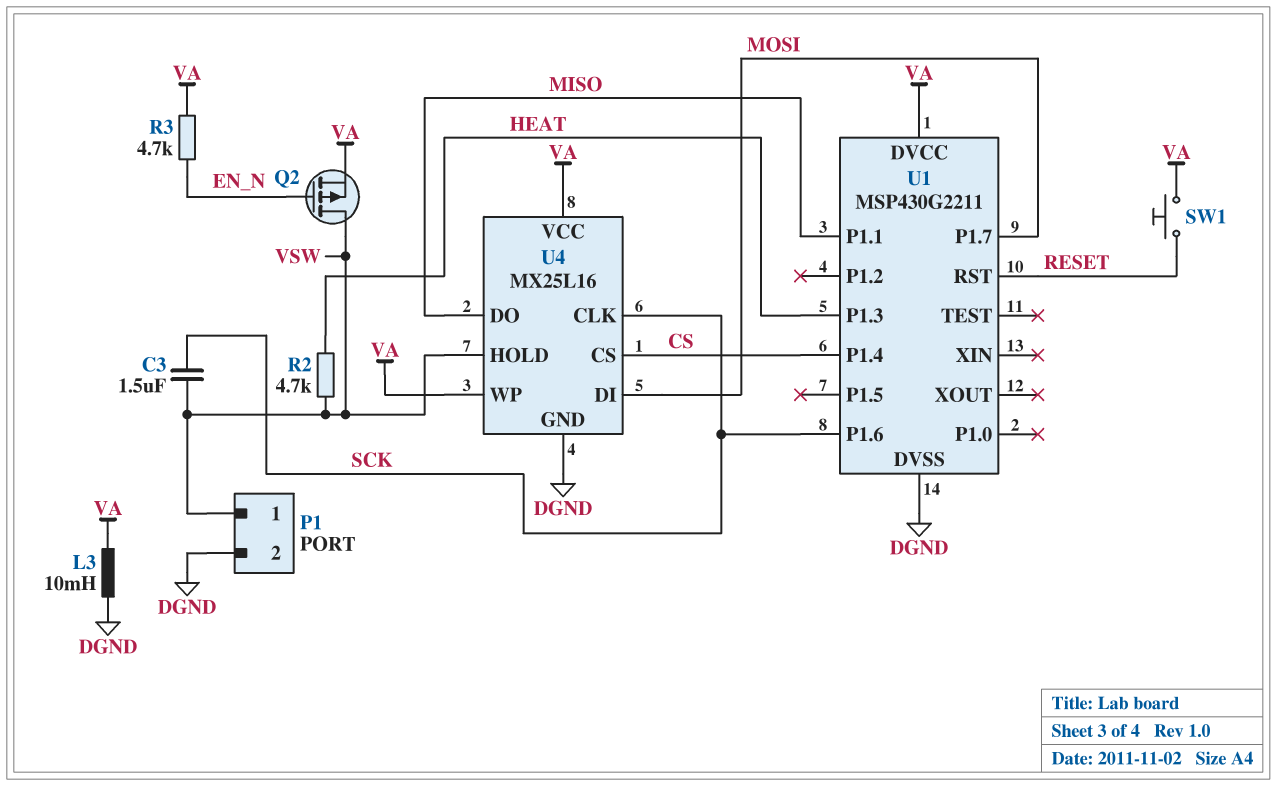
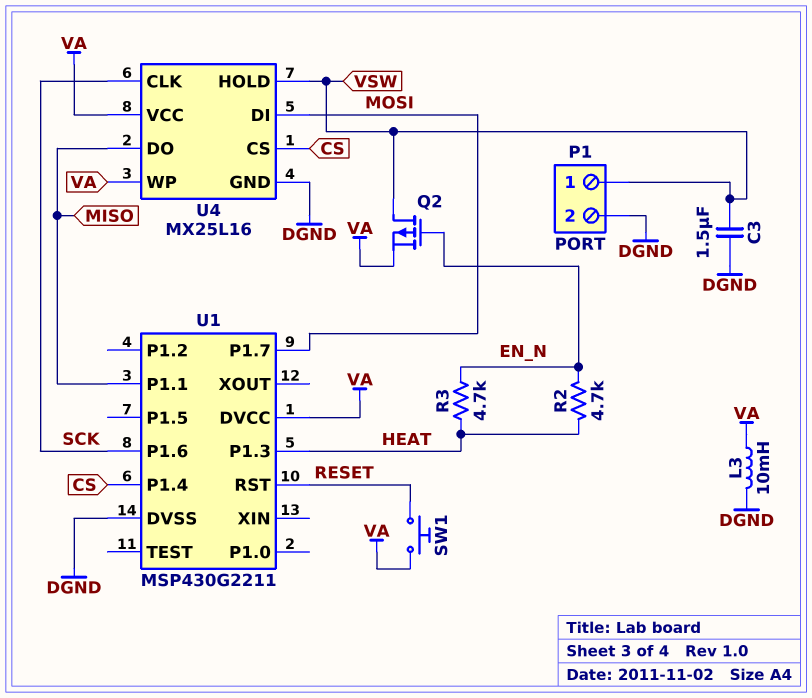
C3: 1.5uF (SCK, VSW) -> 1.5uF (DGND, VSW)
R2: 4.7k (HEAT, VSW) -> 4.7k (EN_N, HEAT)
R3: 4.7k (EN_N, VA) -> 4.7k (EN_N, HEAT)

